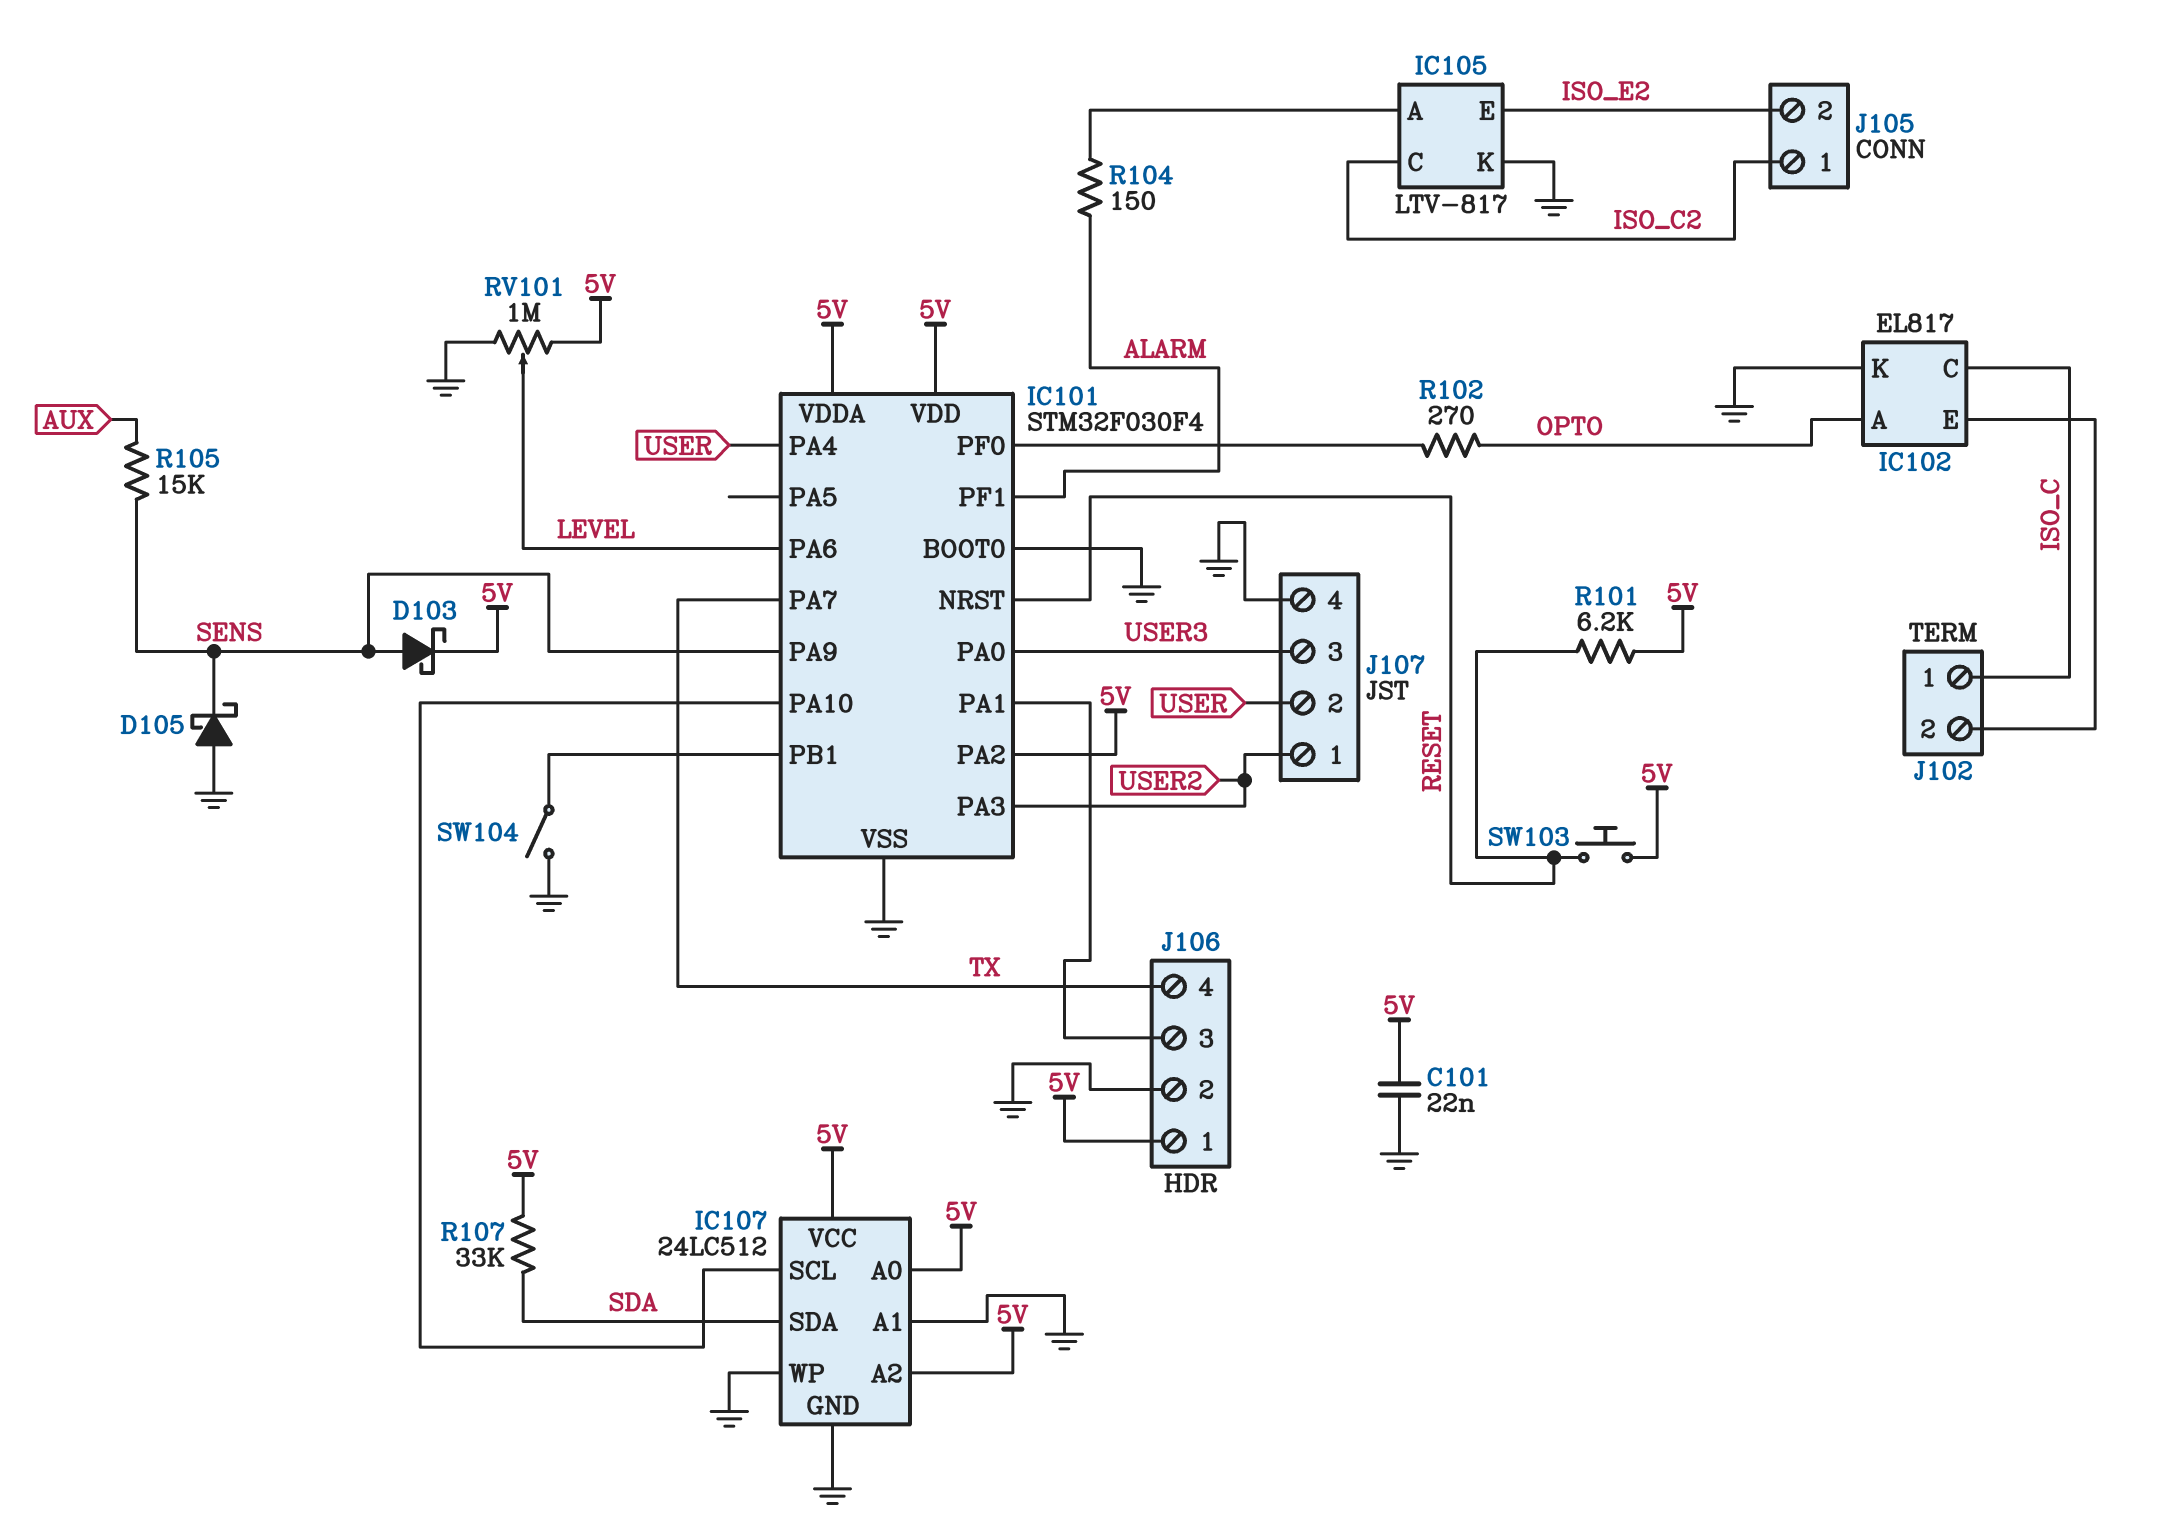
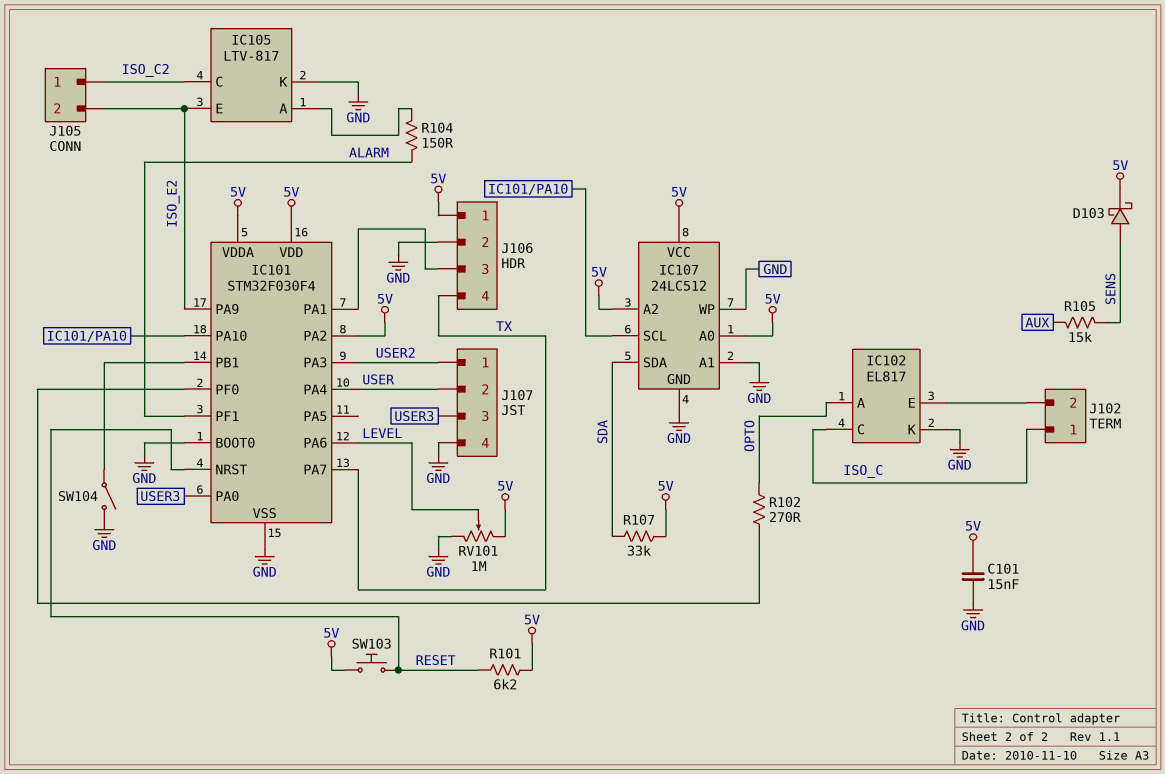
C101: 22nF (5V, GND) -> 15nF (5V, GND)
D105: schottky (A GND, K SENS) -> none
IC101 pin PA9: SENS -> ISO_E2

